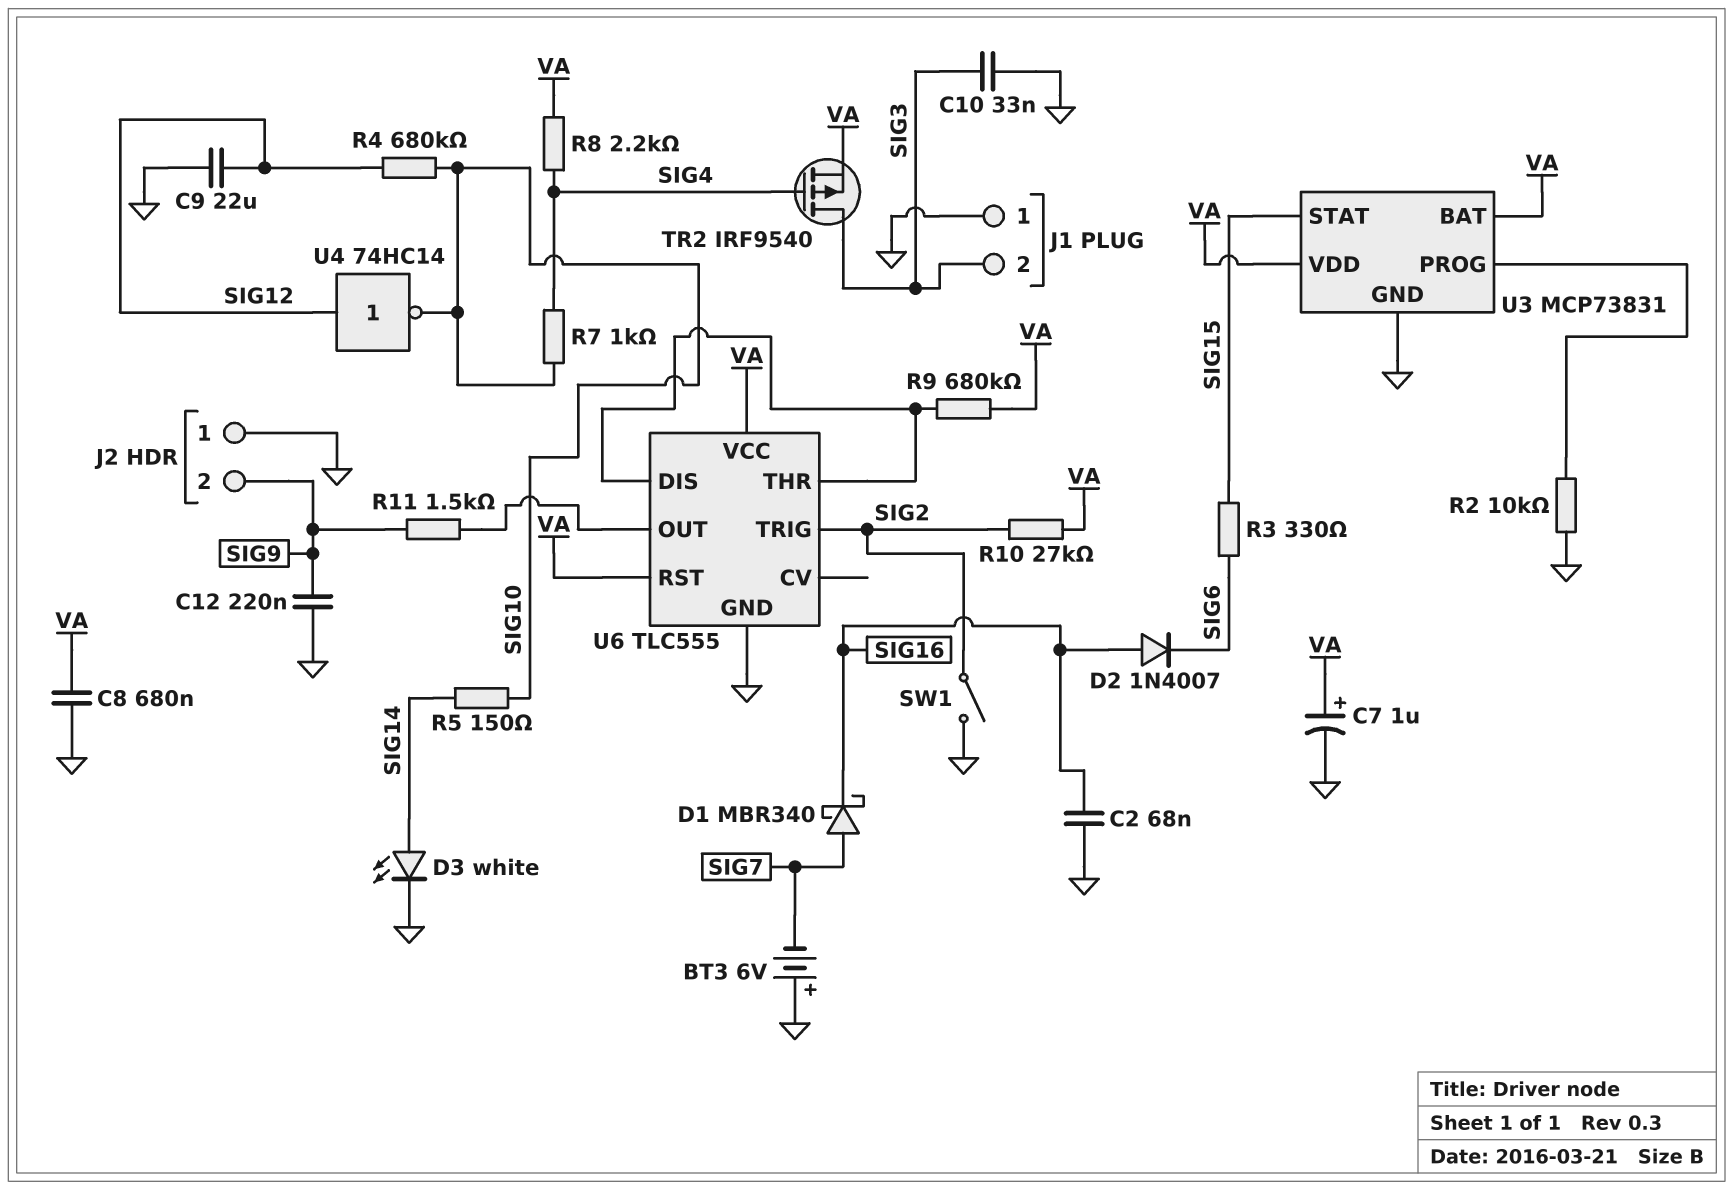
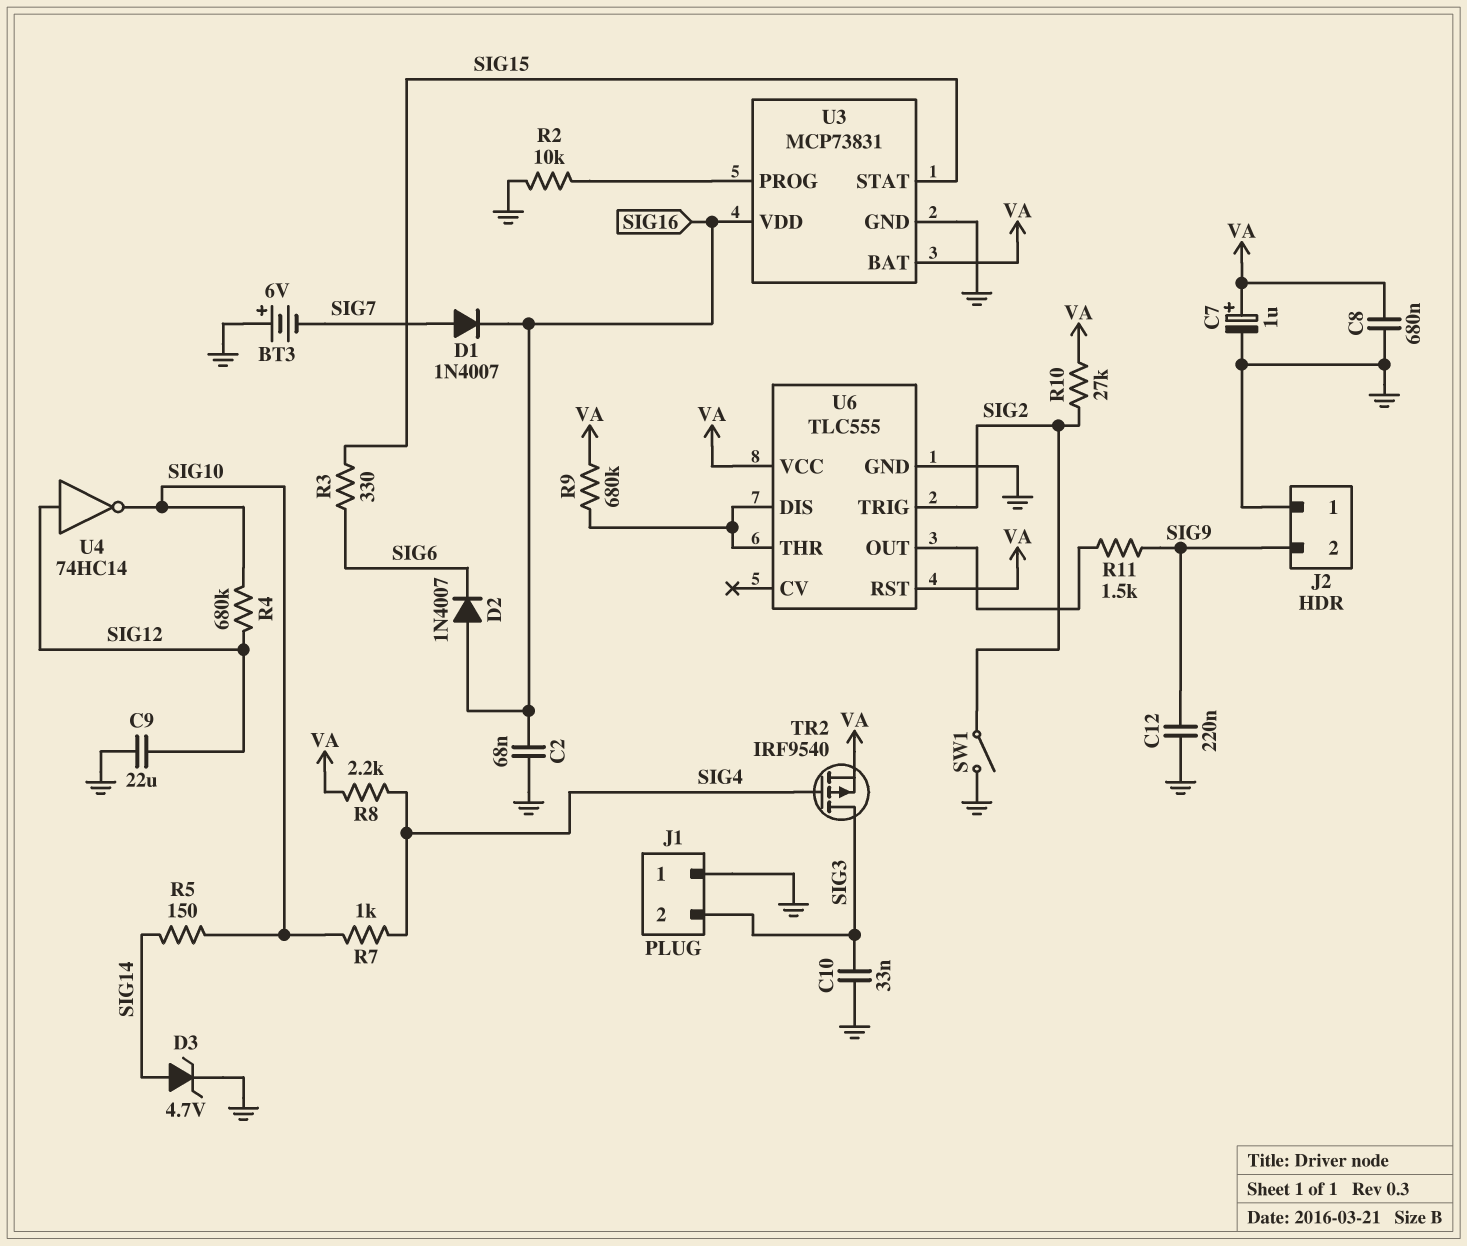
D1: schottky MBR340 (A SIG7, K SIG16) -> diode 1N4007 (A SIG7, K SIG16)
D3: LED white (A SIG14, K GND) -> zener 4.7V (A SIG14, K GND)
U3 pin VDD: VA -> SIG16

